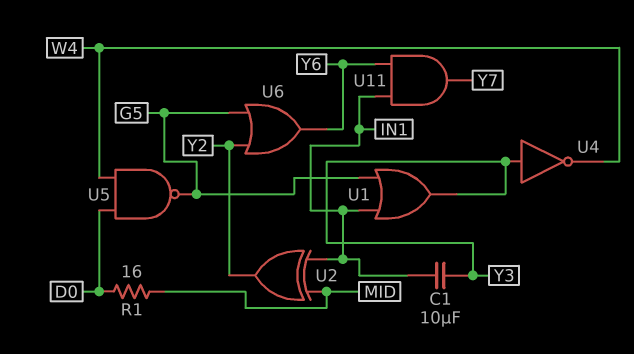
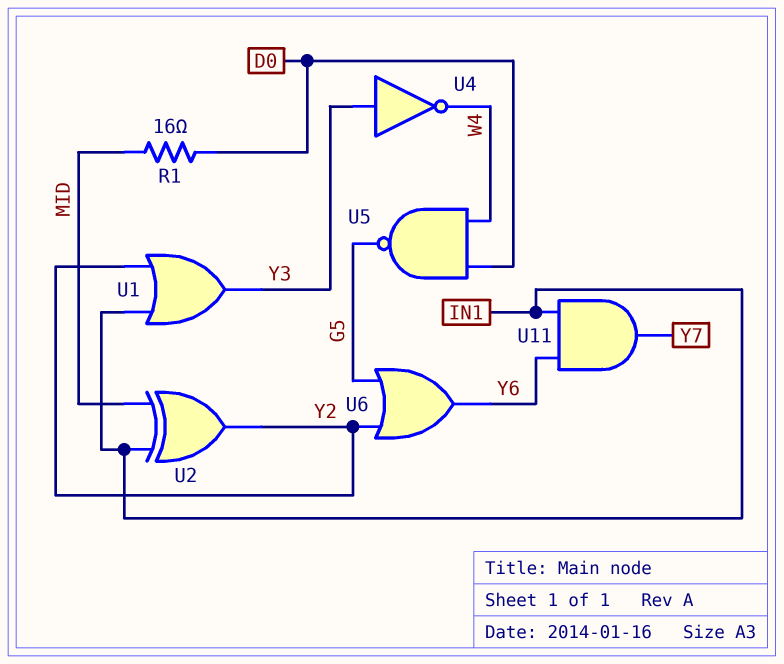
C1: 10uF (IN1, Y3) -> none
U1: OR (in G5, in IN1, out Y3) -> OR (in IN1, in Y2, out Y3)

